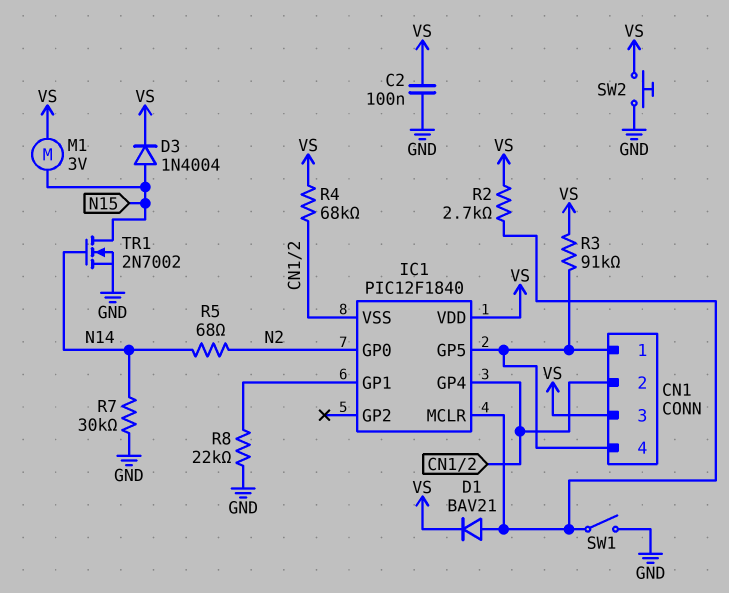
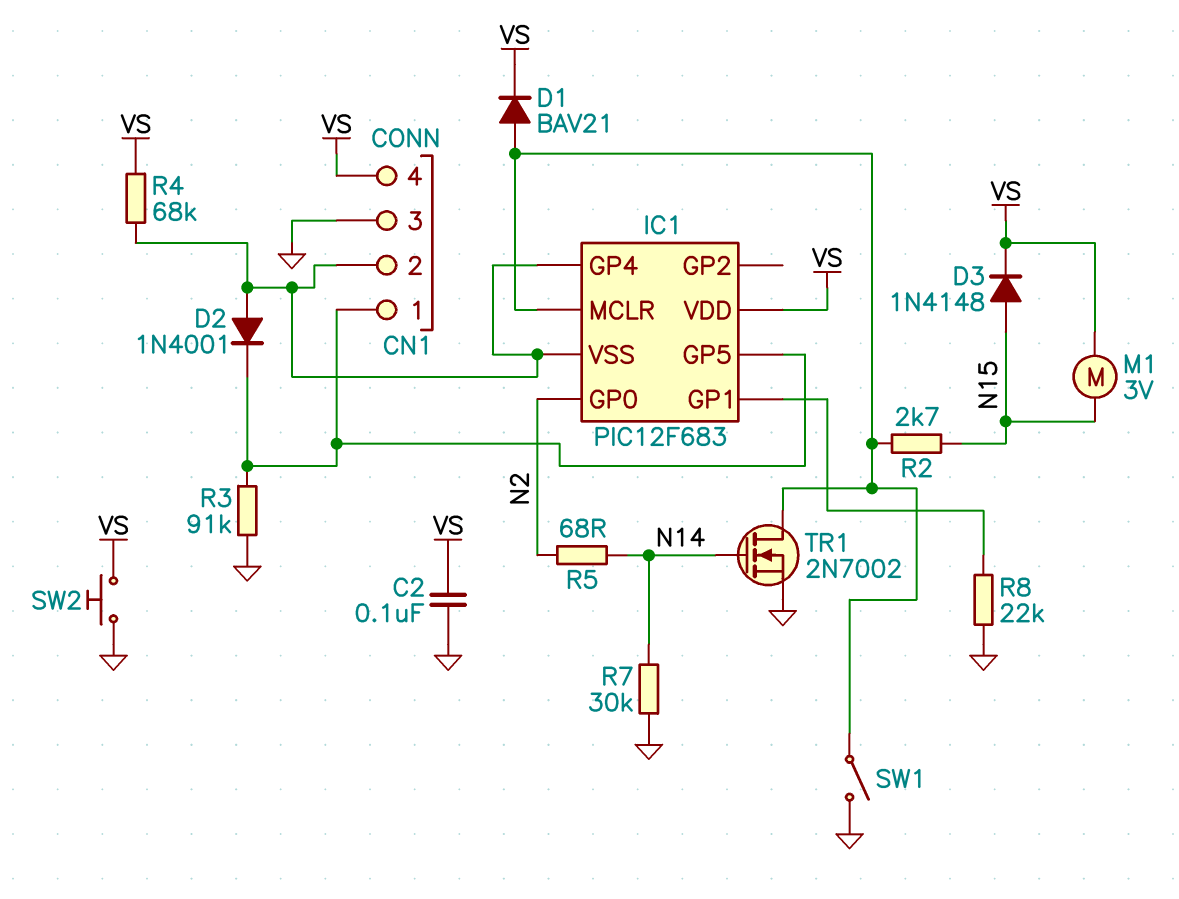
CN1 pin 3: VS -> GND
CN1 pin 4: CN1/1 -> VS
D2: none -> diode 1N4001 (A CN1/2, K CN1/1)
D3: diode 1N4004 (A N15, K VS) -> diode 1N4148 (A N15, K VS)
IC1: PIC12F1840 -> PIC12F683
R2: 2.7k (IC1/MCLR, VS) -> 2.7k (IC1/MCLR, N15)
R3: 91k (CN1/1, VS) -> 91k (CN1/1, GND)
TR1: NMOS 2N7002 (G N14, D N15, S GND) -> NMOS 2N7002 (G N14, D IC1/MCLR, S GND)

